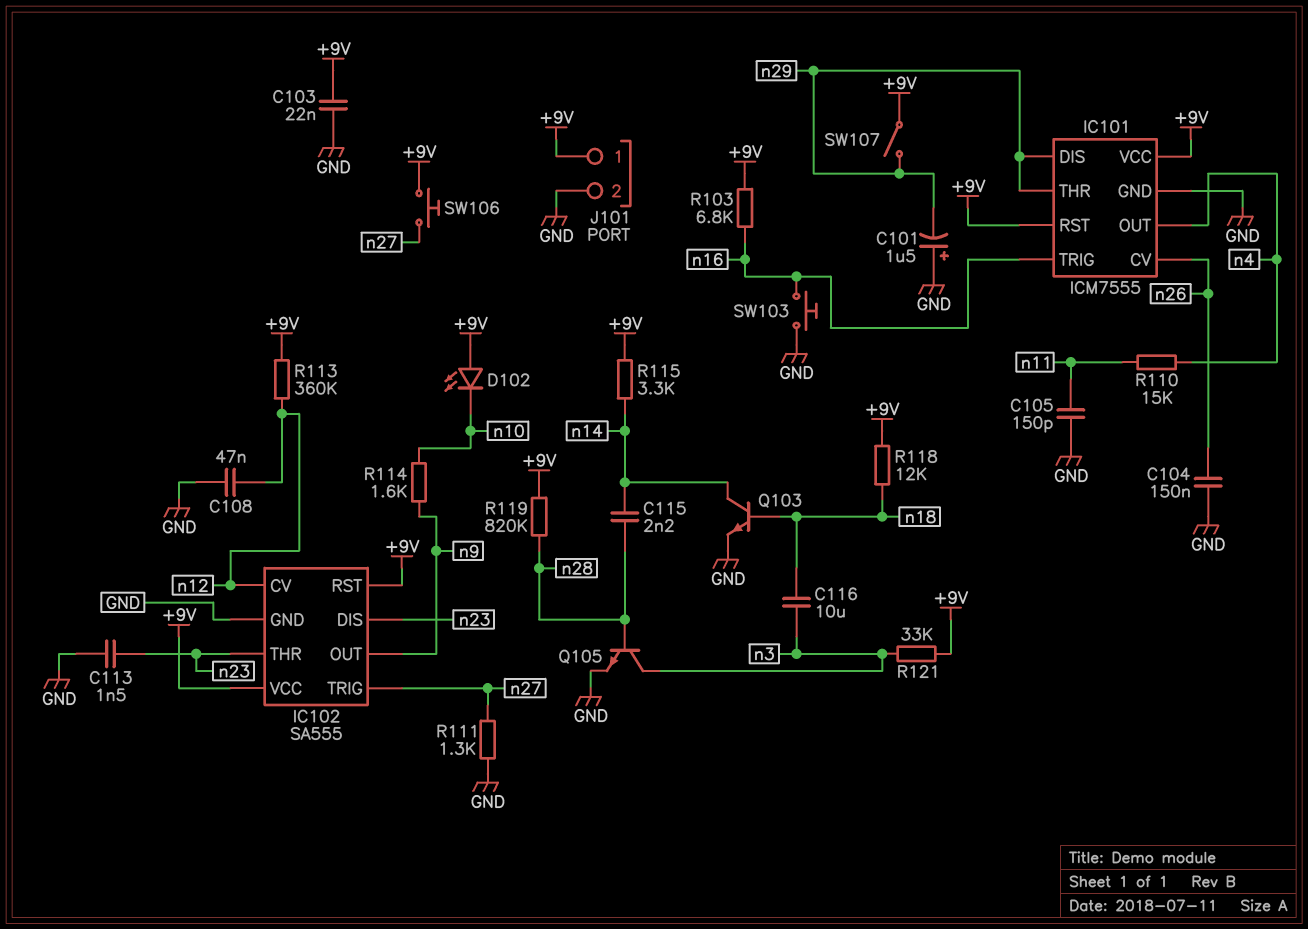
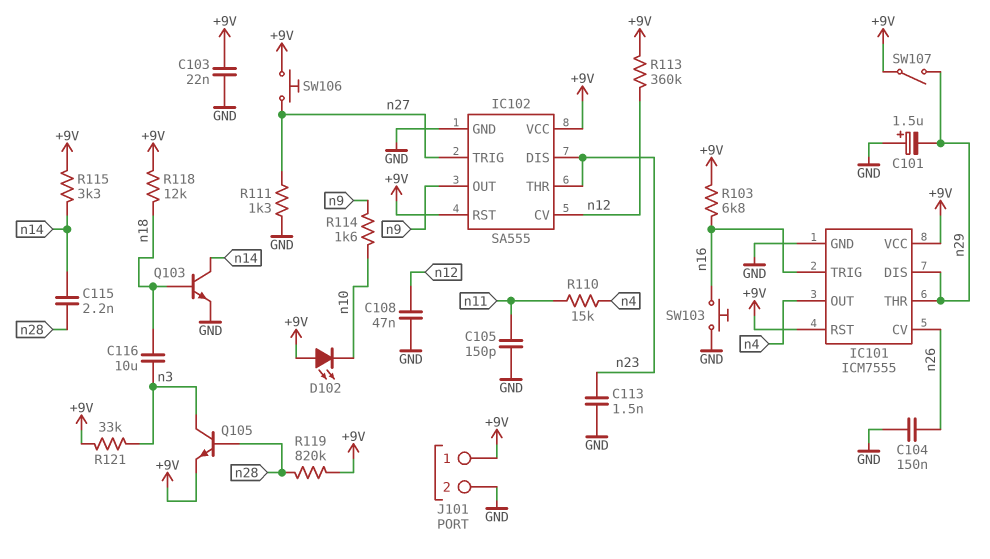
Q105: NPN (B n28, C n3, E GND) -> NPN (B n28, C n3, E +9V)

